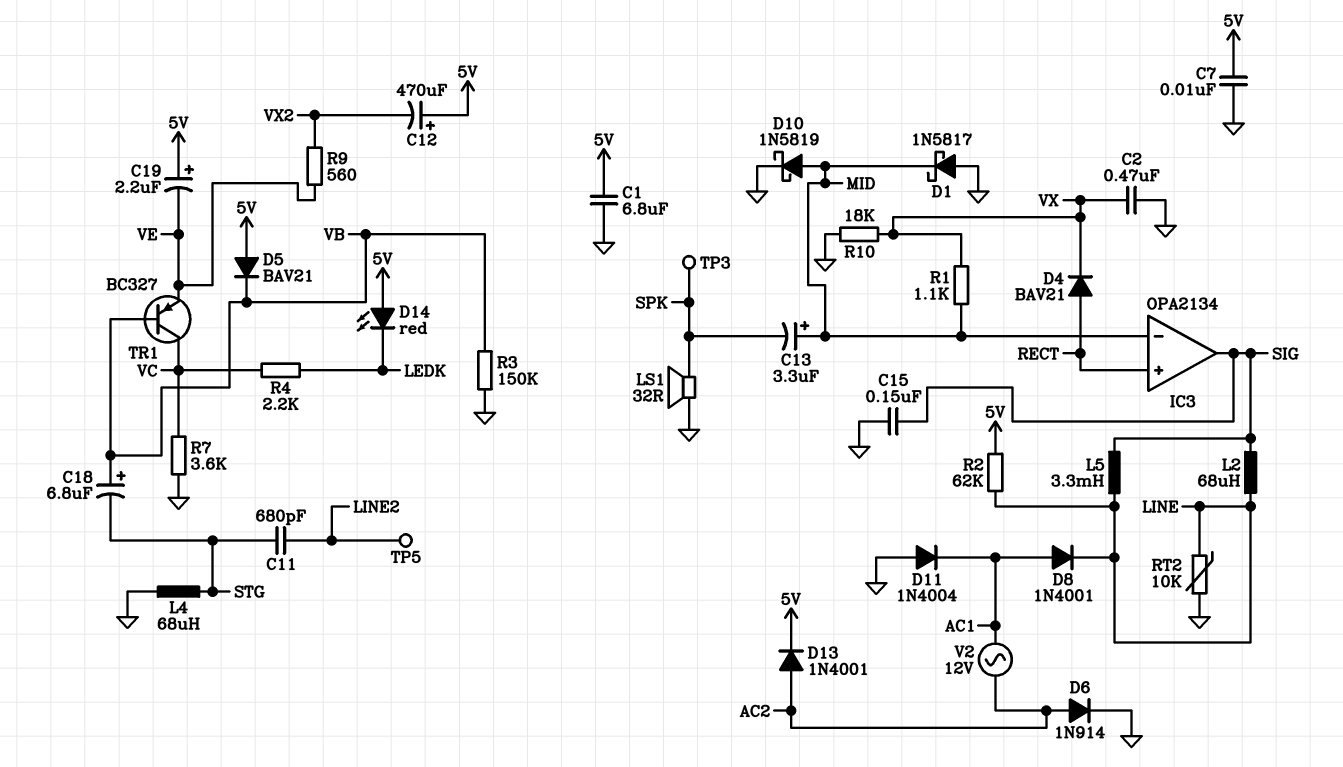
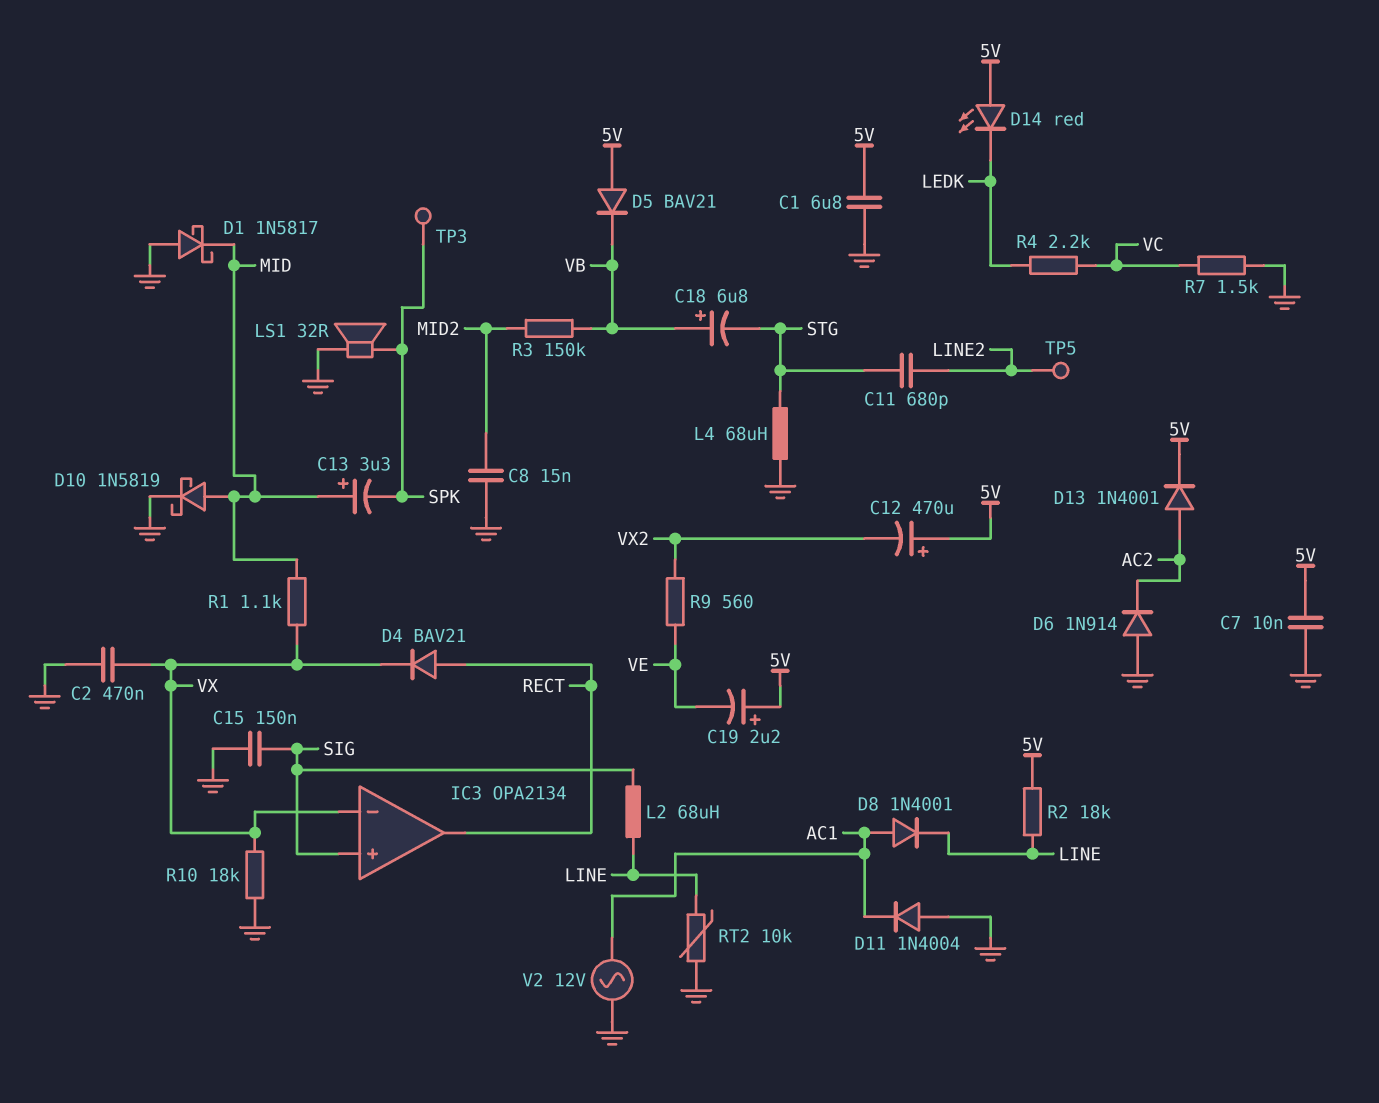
C8: none -> 15nF (GND, MID2)
D6: diode 1N914 (A AC2, K GND) -> diode 1N914 (A GND, K AC2)
IC3 pin in+: RECT -> SIG
IC3 pin in-: MID -> VX
IC3 pin out: SIG -> RECT
L5: 3.3mH (LINE, SIG) -> none
R2: 62k (5V, LINE) -> 18k (5V, LINE)
R3: 150k (GND, VB) -> 150k (MID2, VB)
R7: 3.6k (GND, VC) -> 1.5k (GND, VC)
TR1: PNP BC327 (B VB, C VC, E VE) -> none
V2: AC 12V (AC1, AC2) -> AC 12V (AC1, GND)

